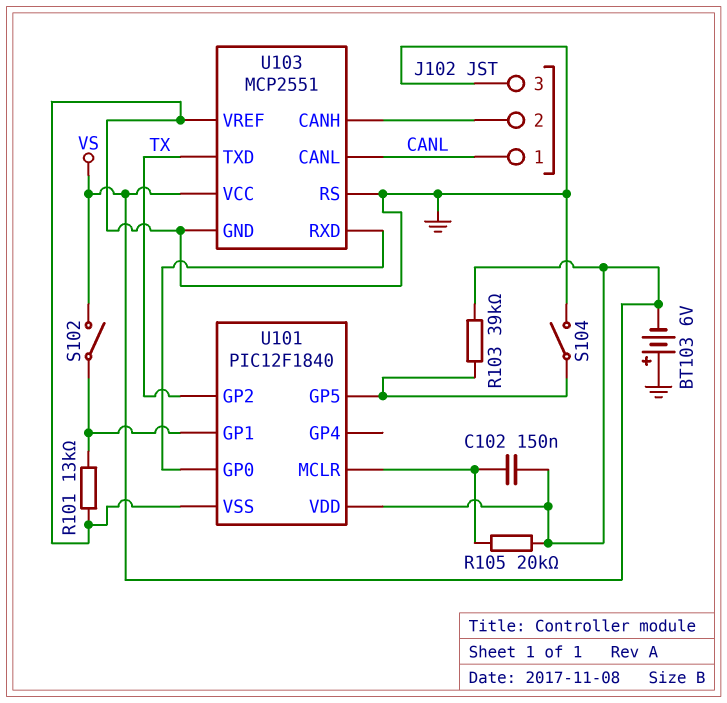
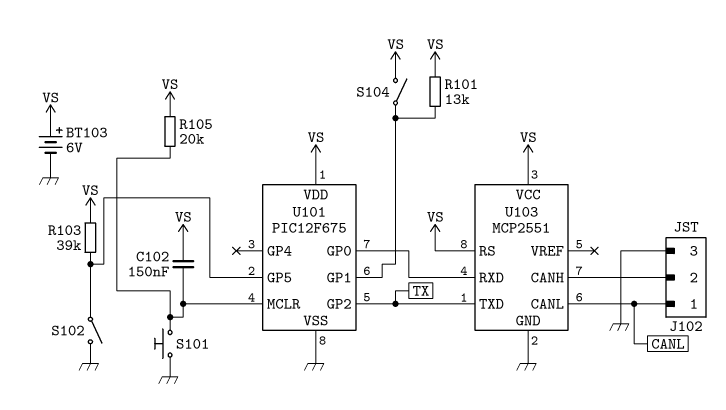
BT103: 6V (plus GND, minus VS) -> 6V (plus VS, minus GND)
R101: 13k (GND, U101/GP1) -> 13k (U101/GP1, VS)
S101: none -> button (GND, U101/MCLR)
S102: switch (U101/GP1, VS) -> switch (GND, U101/GP5)
S104: switch (GND, U101/GP5) -> switch (U101/GP1, VS)
U101: PIC12F1840 -> PIC12F675
U103 pin RS: GND -> VS
U103 pin VREF: GND -> none

